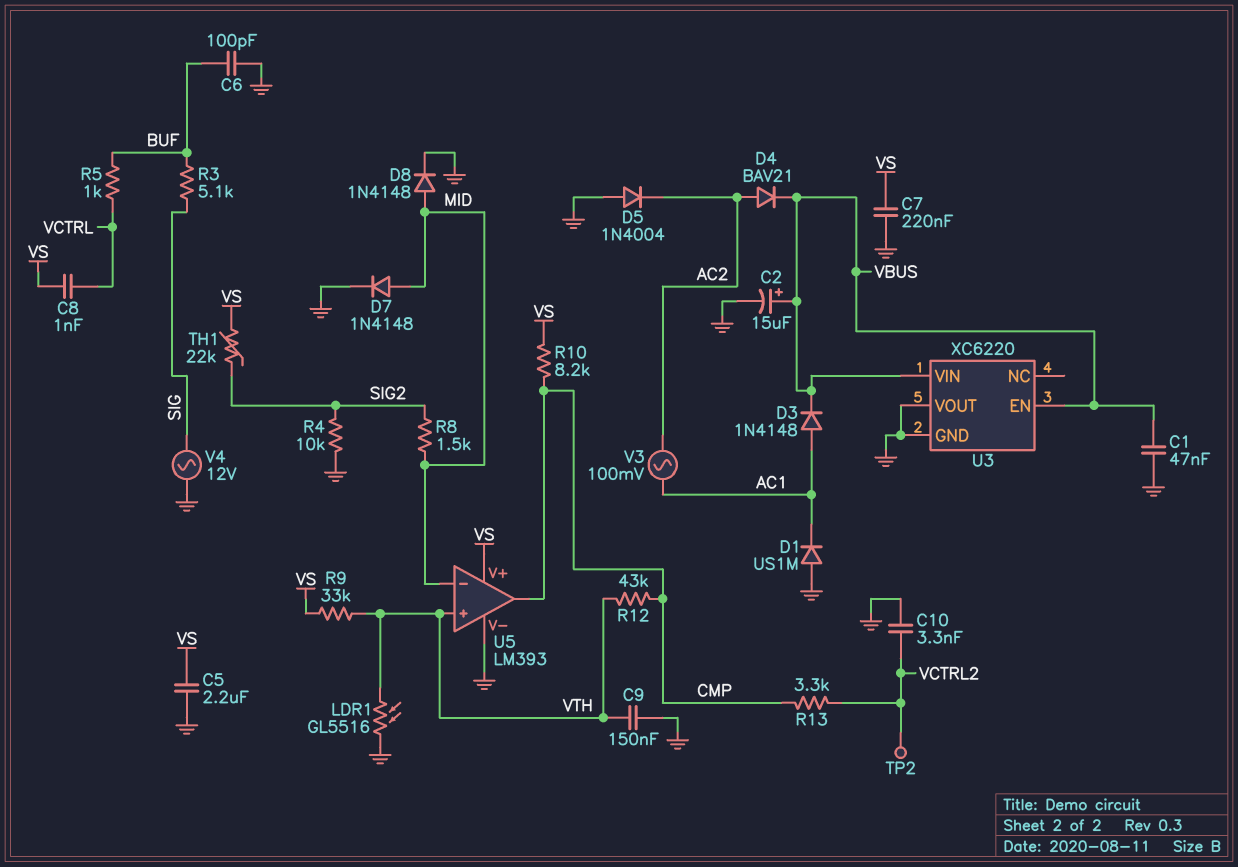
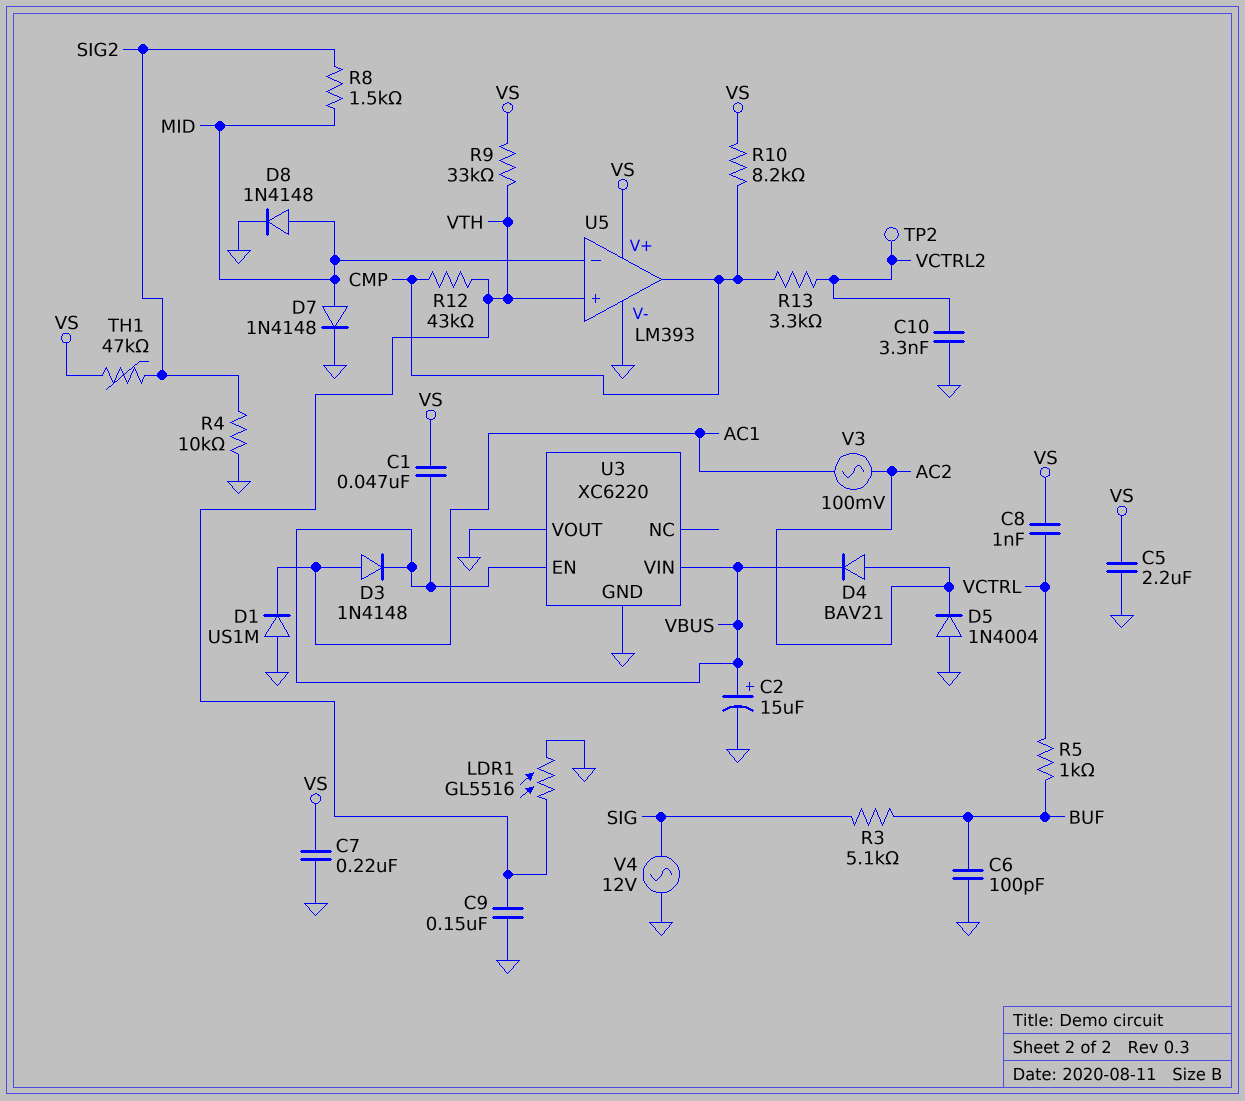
C1: 47nF (GND, VBUS) -> 47nF (VBUS, VS)
TH1: 22k (SIG2, VS) -> 47k (SIG2, VS)

